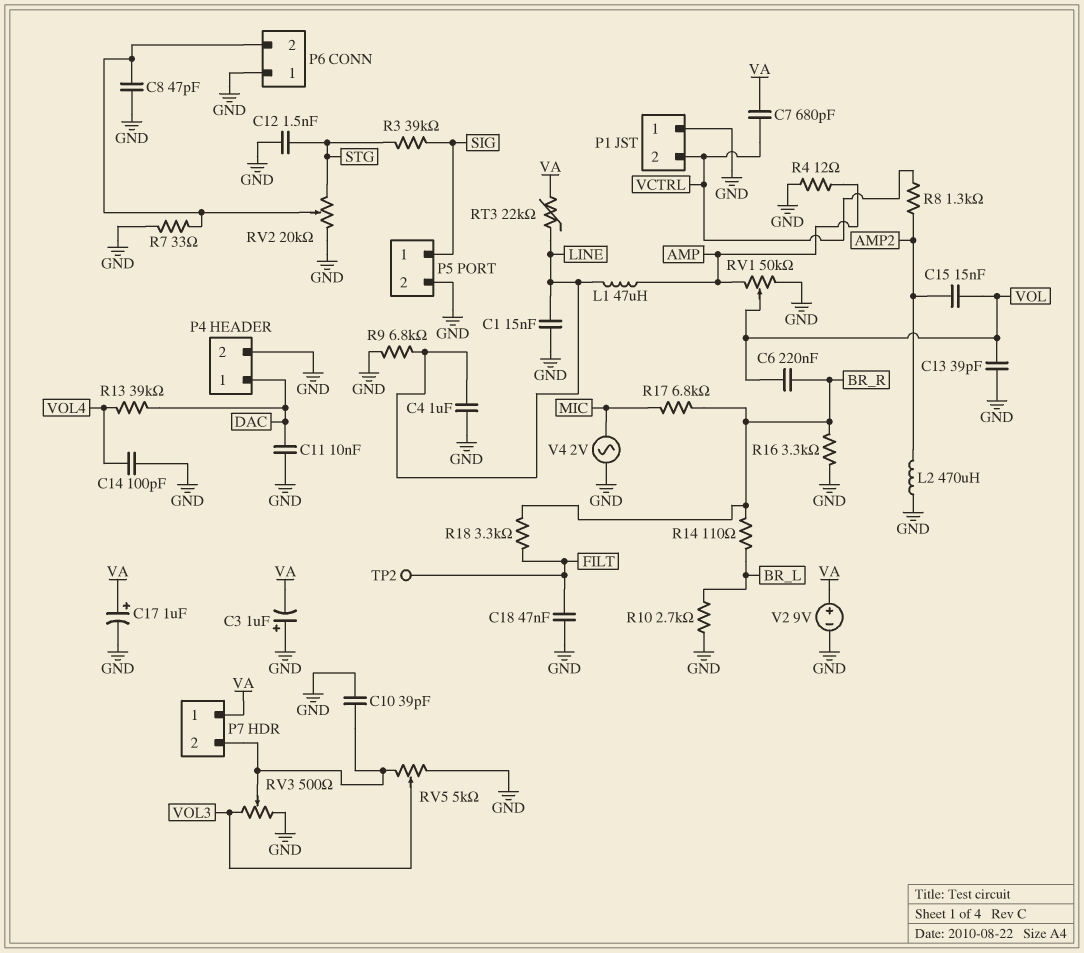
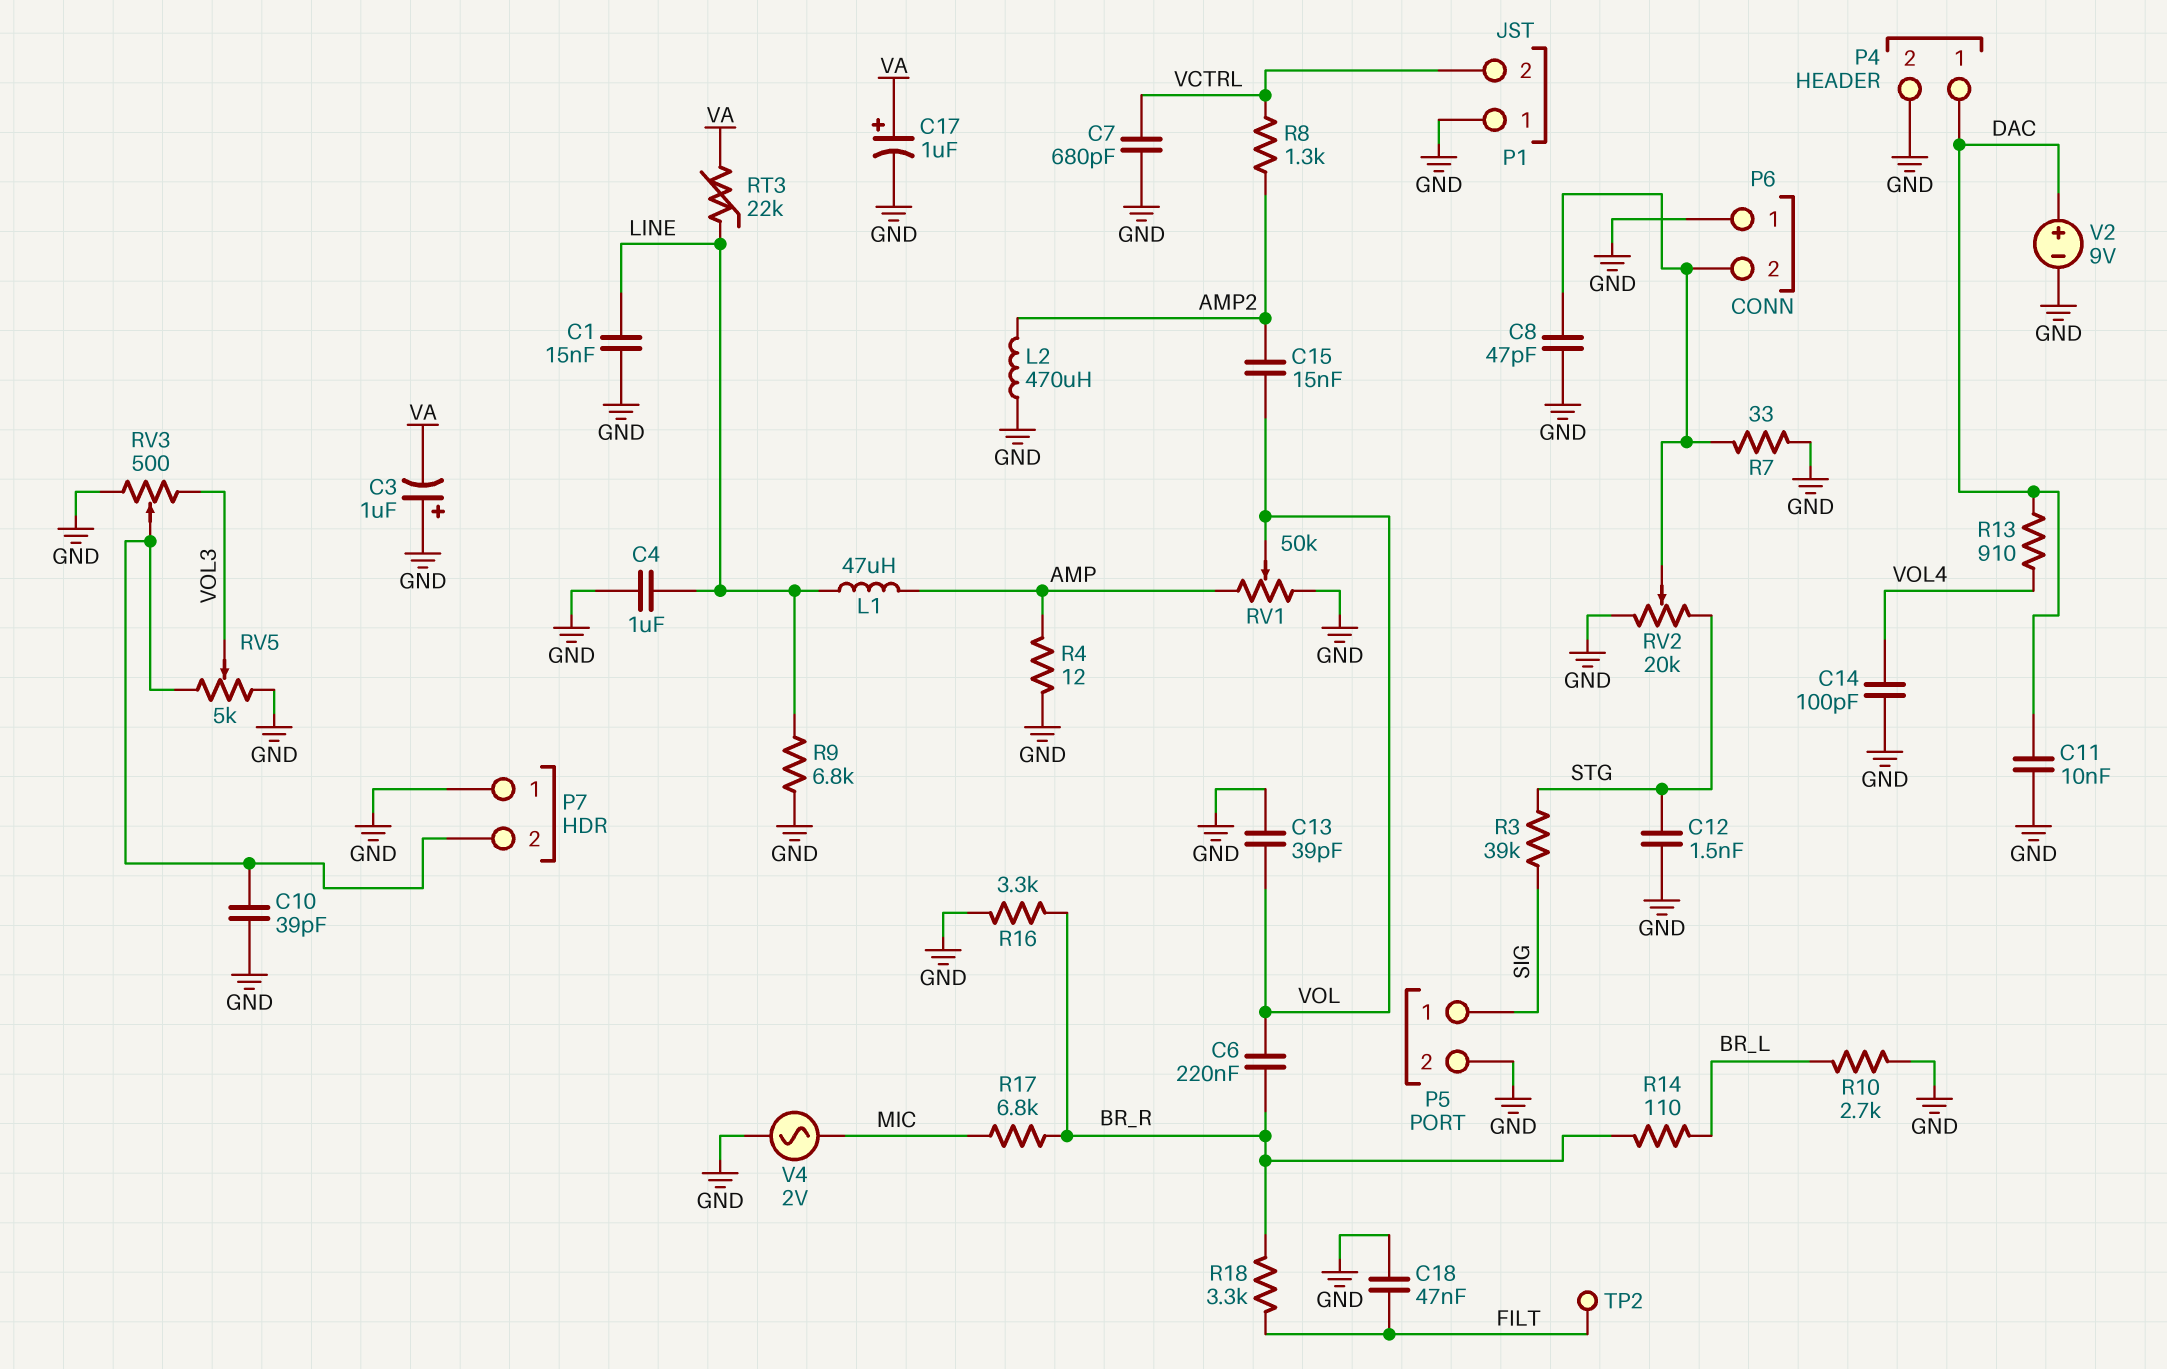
C7: 680pF (VA, VCTRL) -> 680pF (GND, VCTRL)
P7 pin 1: VA -> GND
R13: 39k (DAC, VOL4) -> 910 (DAC, VOL4)
V2: 9V (plus VA, minus GND) -> 9V (plus DAC, minus GND)

